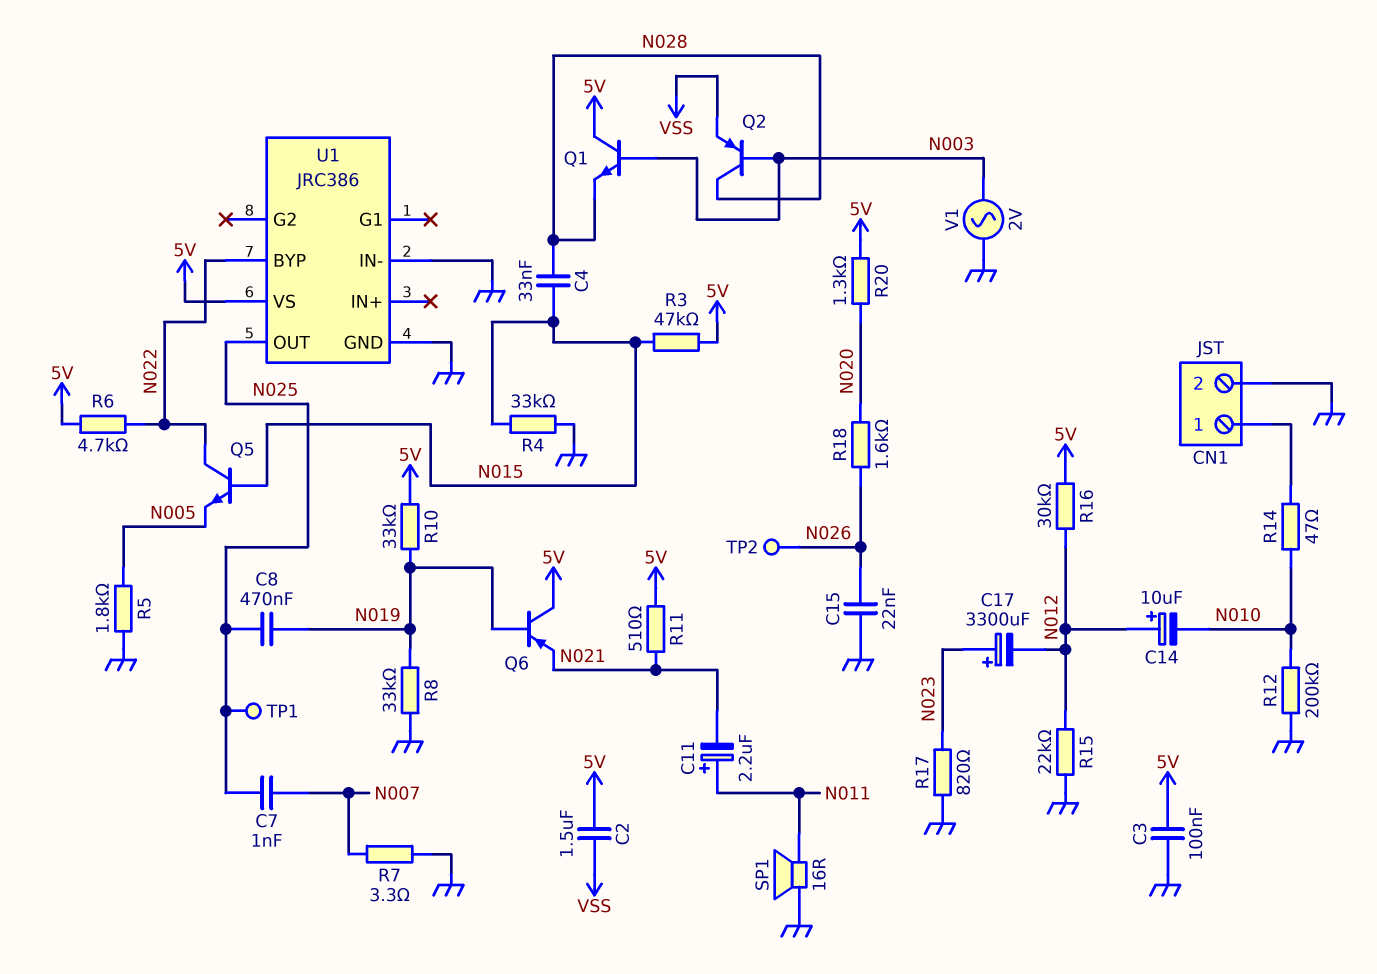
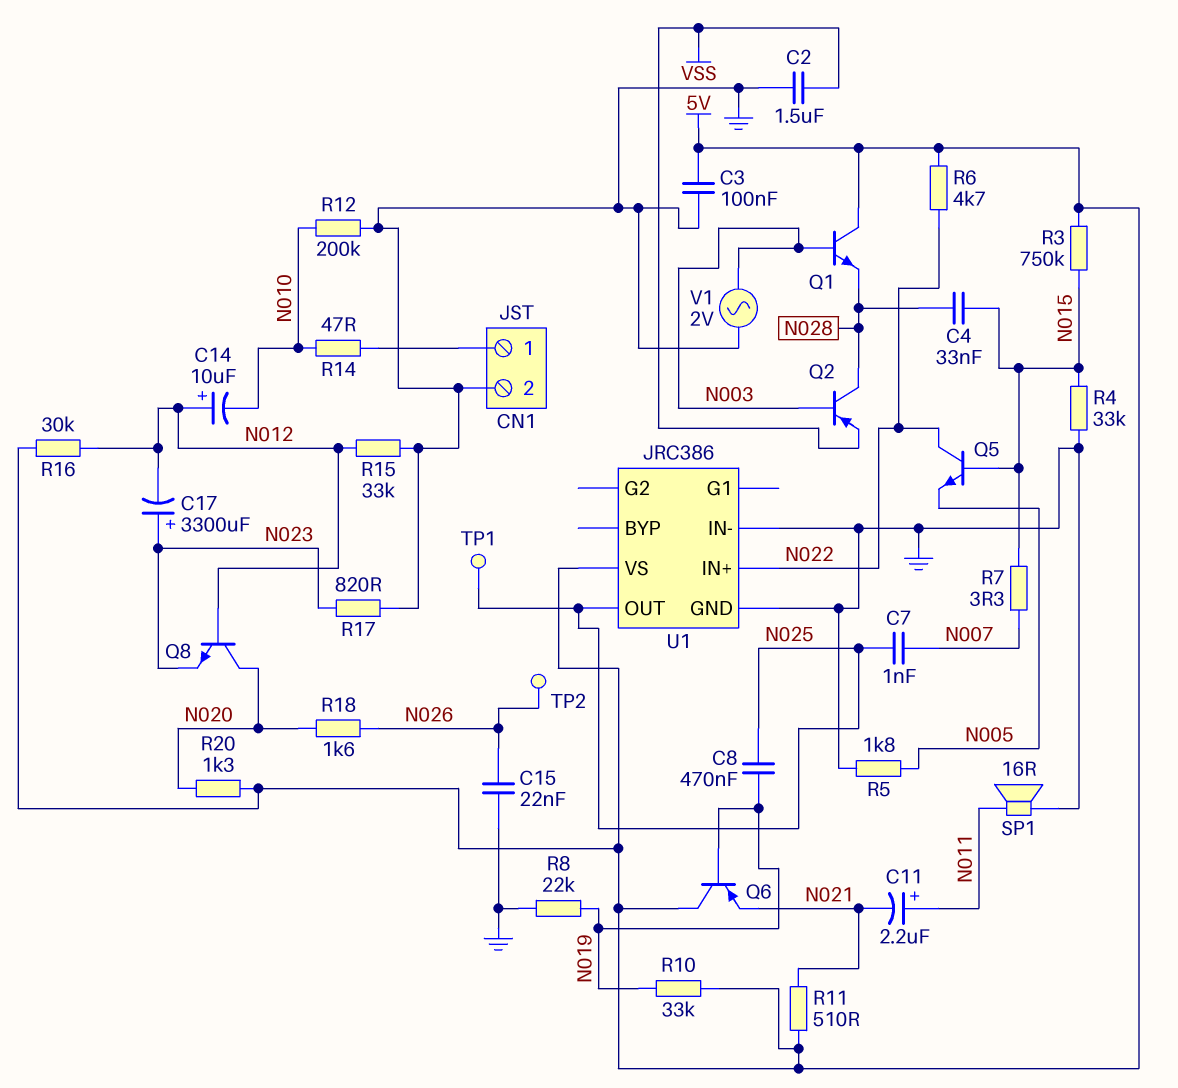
C2: 1.5uF (5V, VSS) -> 1.5uF (GND, VSS)
Q8: none -> NPN (B N012, C N020, E N023)
R3: 47k (5V, N015) -> 750k (5V, N015)
R7: 3.3 (GND, N007) -> 3.3 (N007, N015)
R8: 33k (GND, N019) -> 22k (GND, N019)
R15: 22k (GND, N012) -> 33k (GND, N012)
U1 pin BYP: N022 -> none
U1 pin IN+: none -> N022

